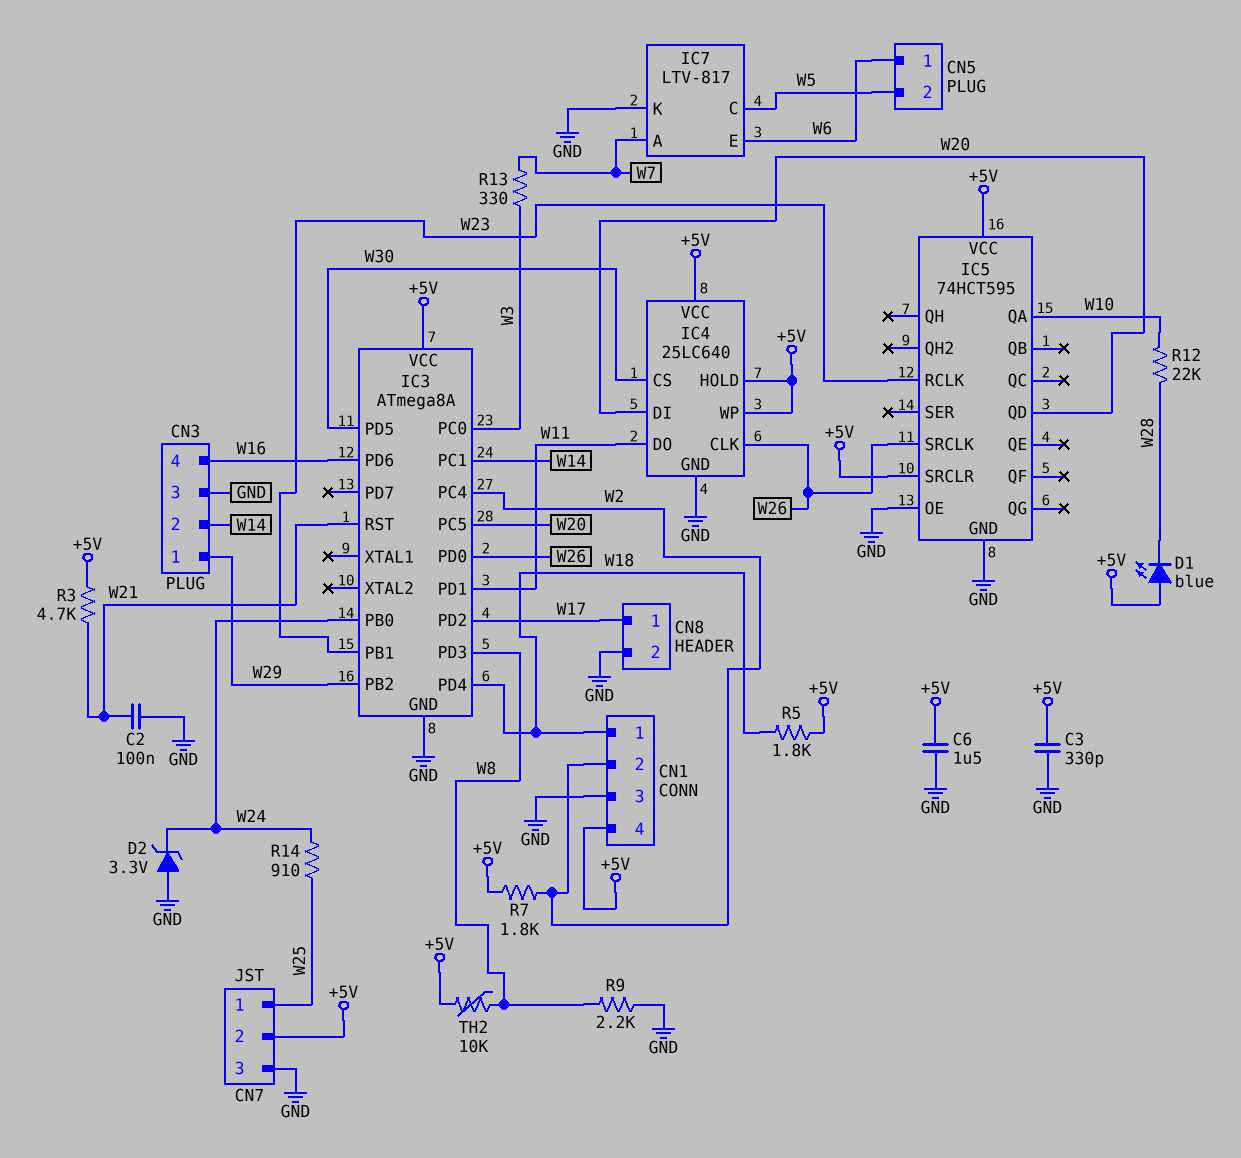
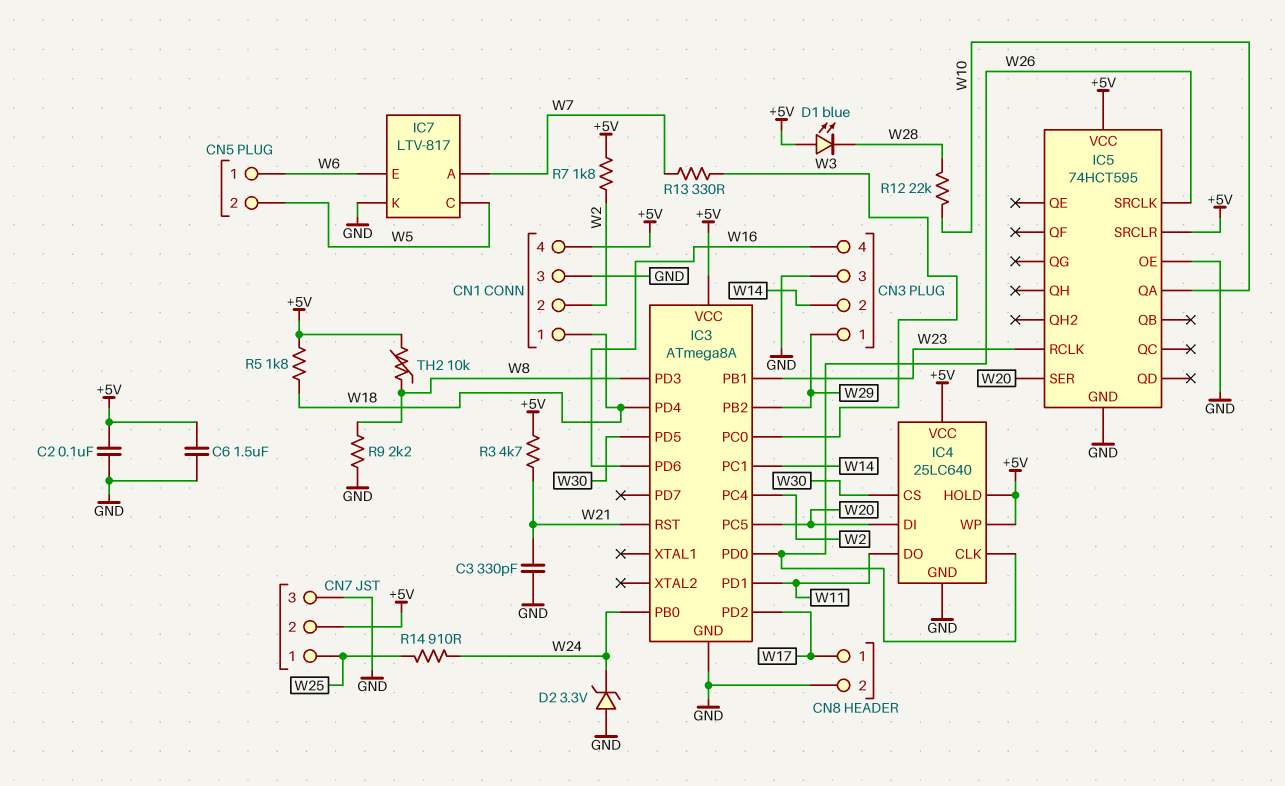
C2: 100nF (GND, W21) -> 100nF (+5V, GND)
C3: 330pF (+5V, GND) -> 330pF (GND, W21)
IC5 pin QD: W20 -> none
IC5 pin SER: none -> W20

